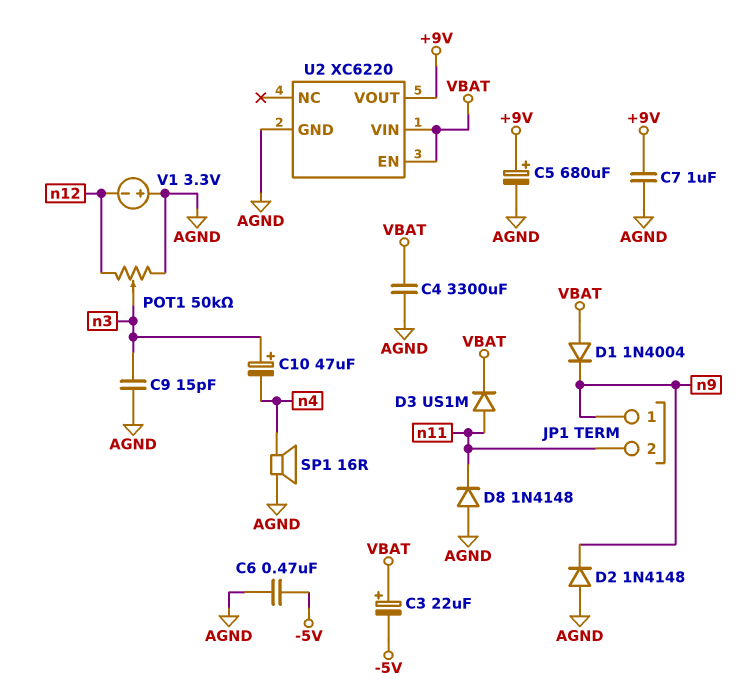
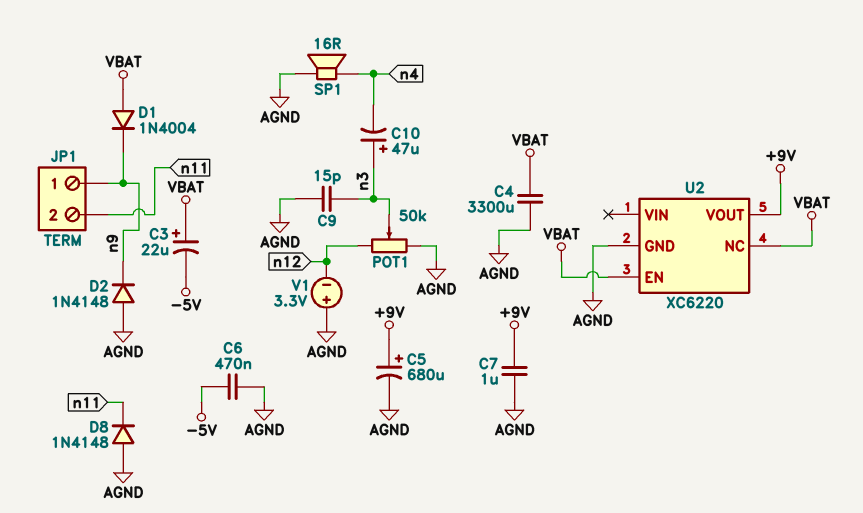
D3: diode US1M (A n11, K VBAT) -> none
U2 pin NC: none -> VBAT
U2 pin VIN: VBAT -> none

